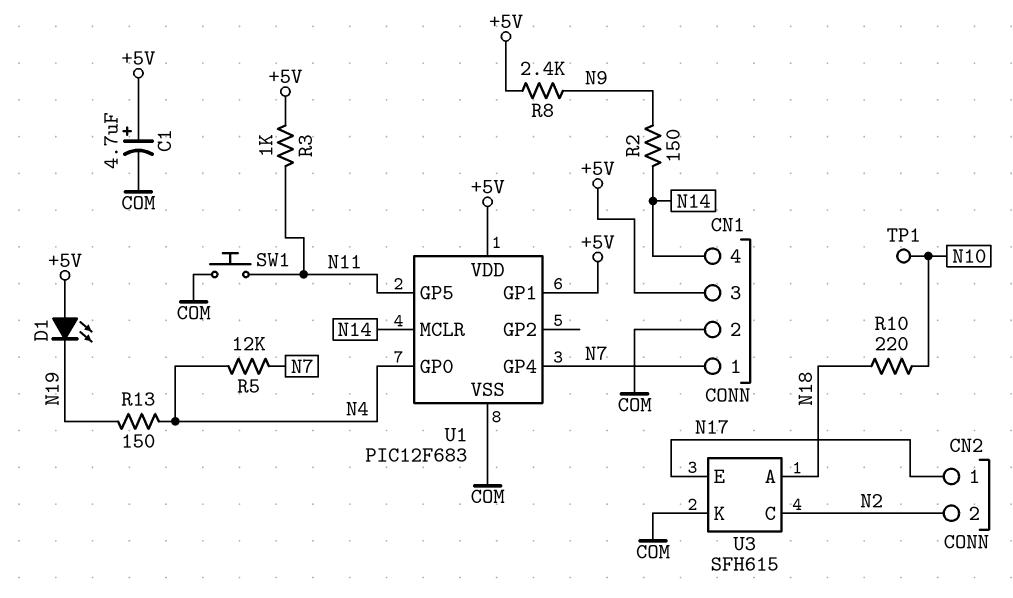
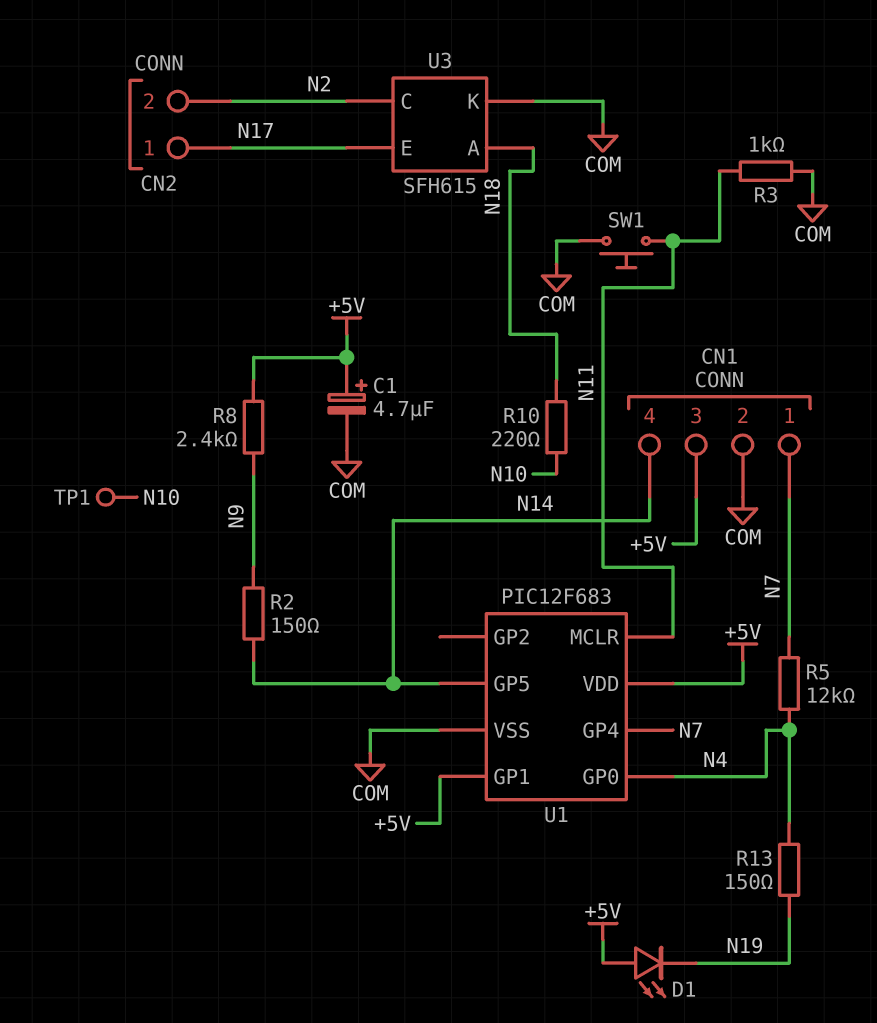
R3: 1k (+5V, N11) -> 1k (COM, N11)
U1 pin GP5: N11 -> N14
U1 pin MCLR: N14 -> N11

